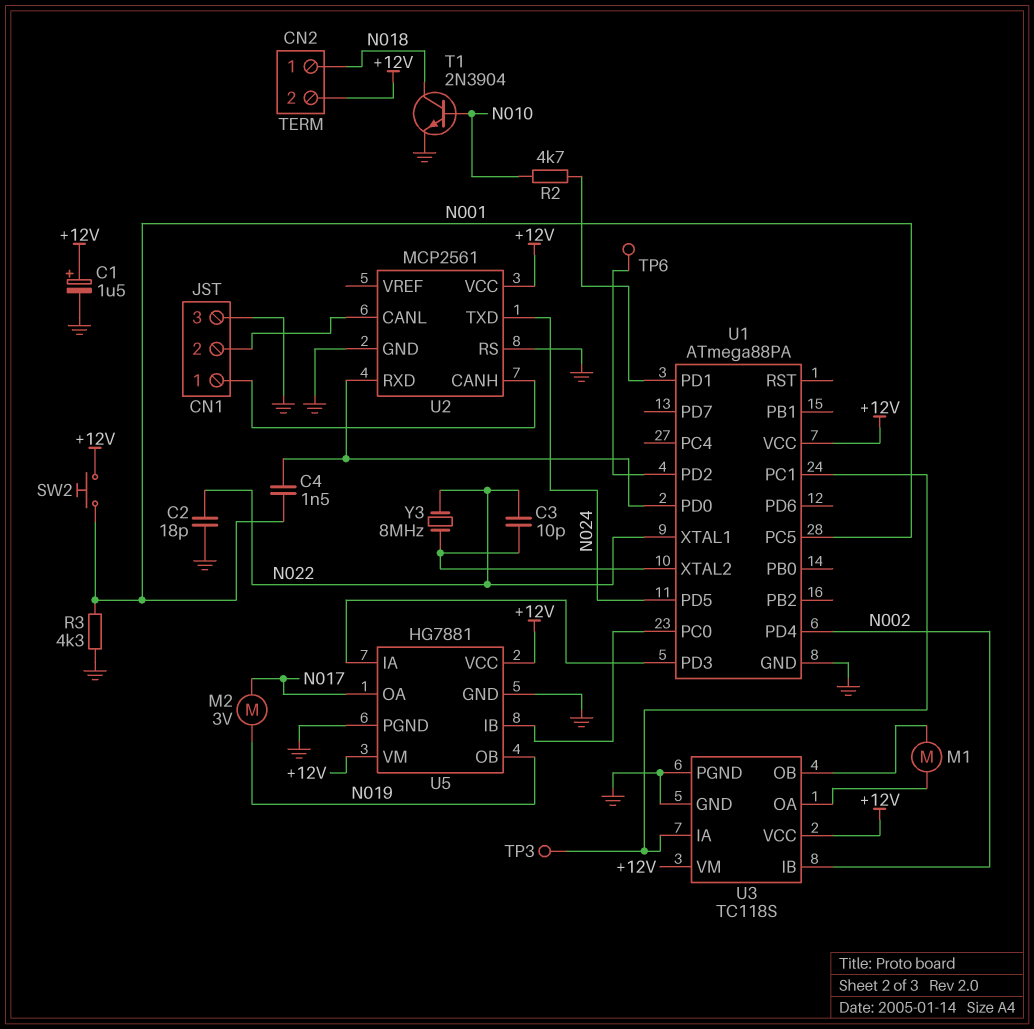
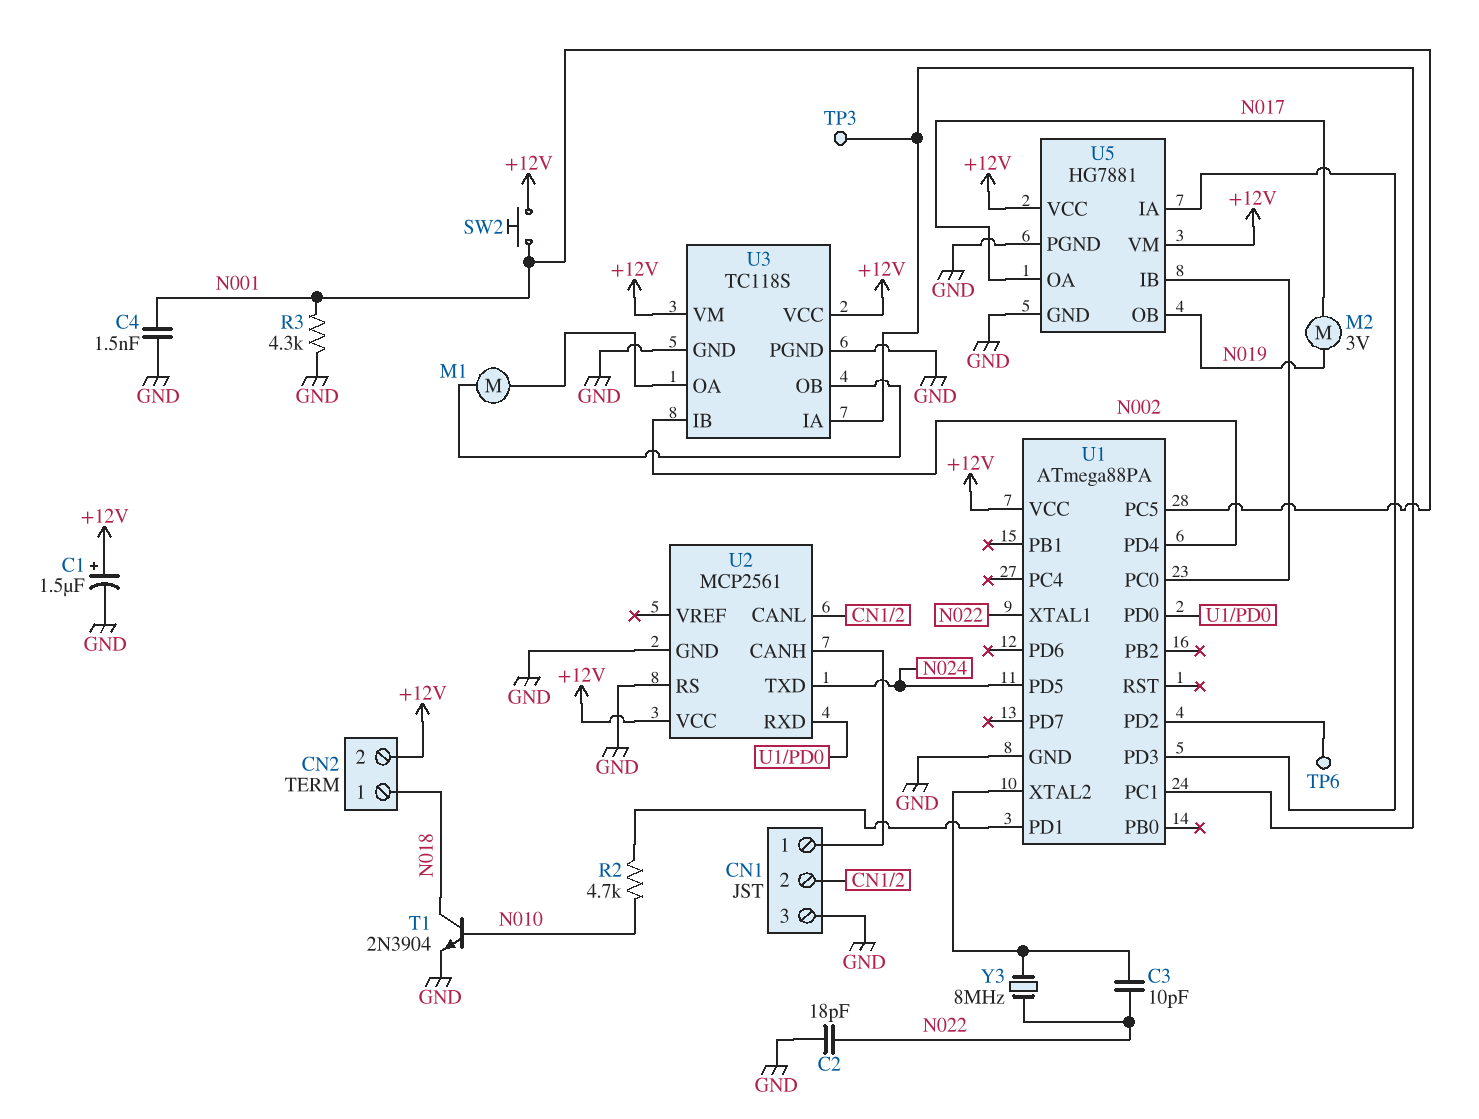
C4: 1.5nF (N001, U1/PD0) -> 1.5nF (GND, N001)

